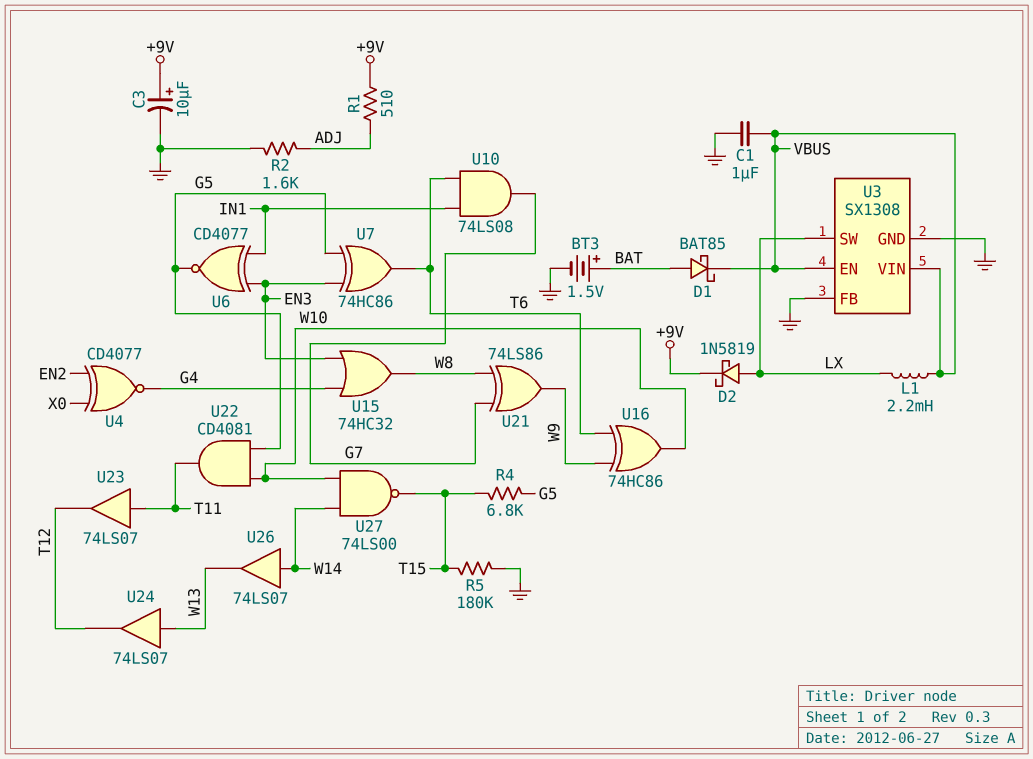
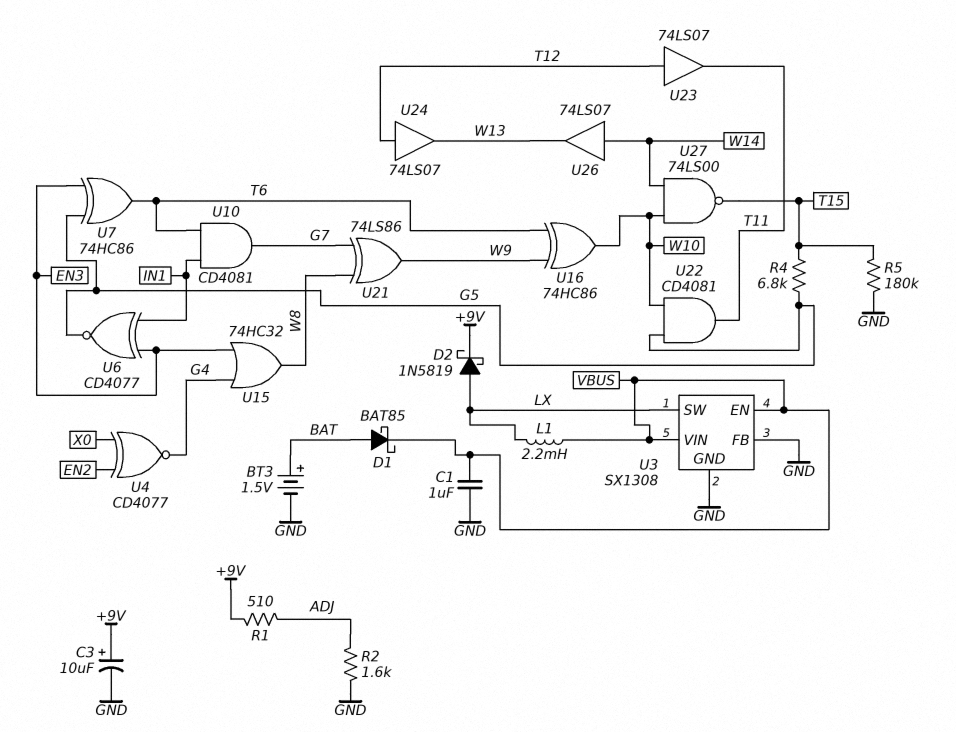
U10: AND 74LS08 (in IN1, in T6, out G7) -> AND CD4081 (in IN1, in T6, out G7)
U23: buffer 74LS07 (in T11, out T12) -> buffer 74LS07 (in T12, out T11)
U24: buffer 74LS07 (in W13, out T12) -> buffer 74LS07 (in T12, out W13)

